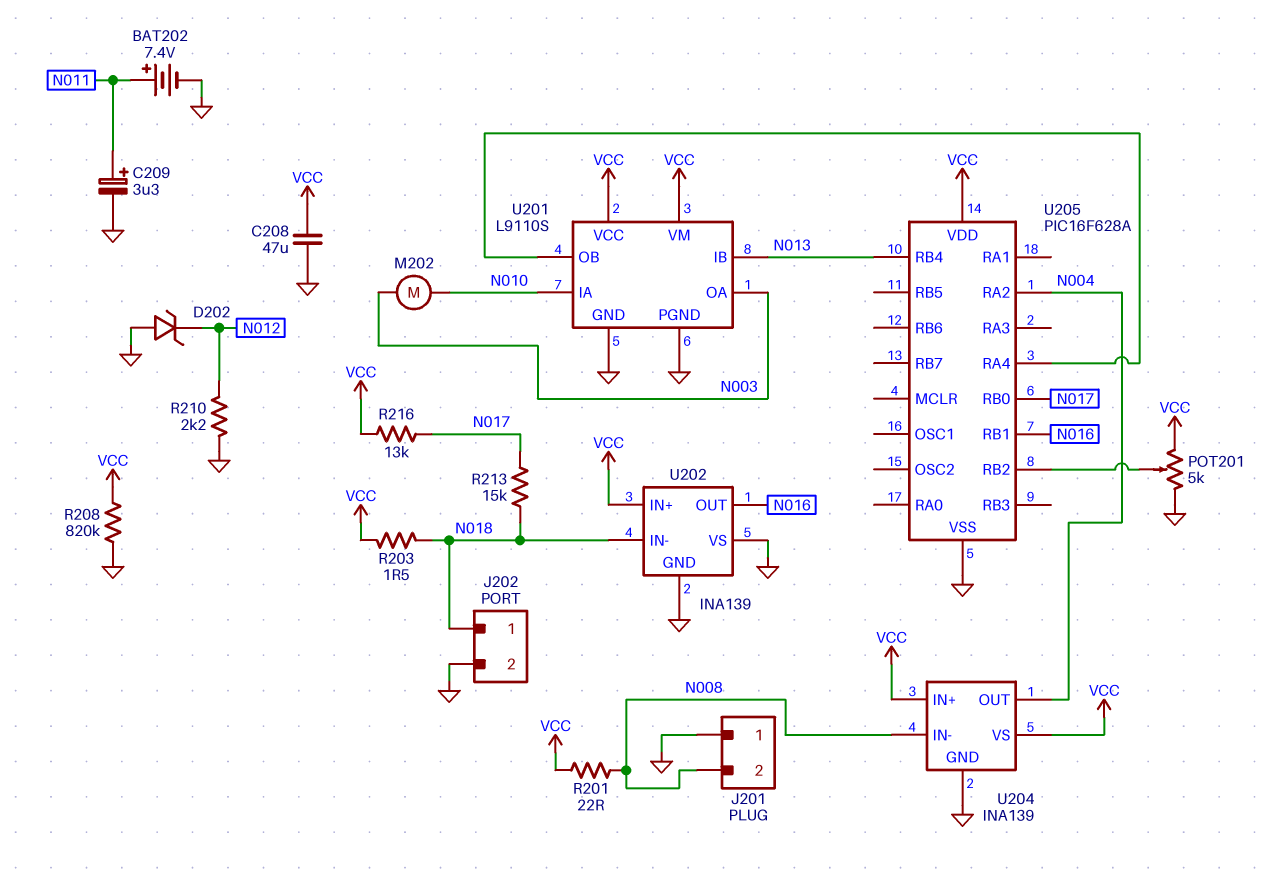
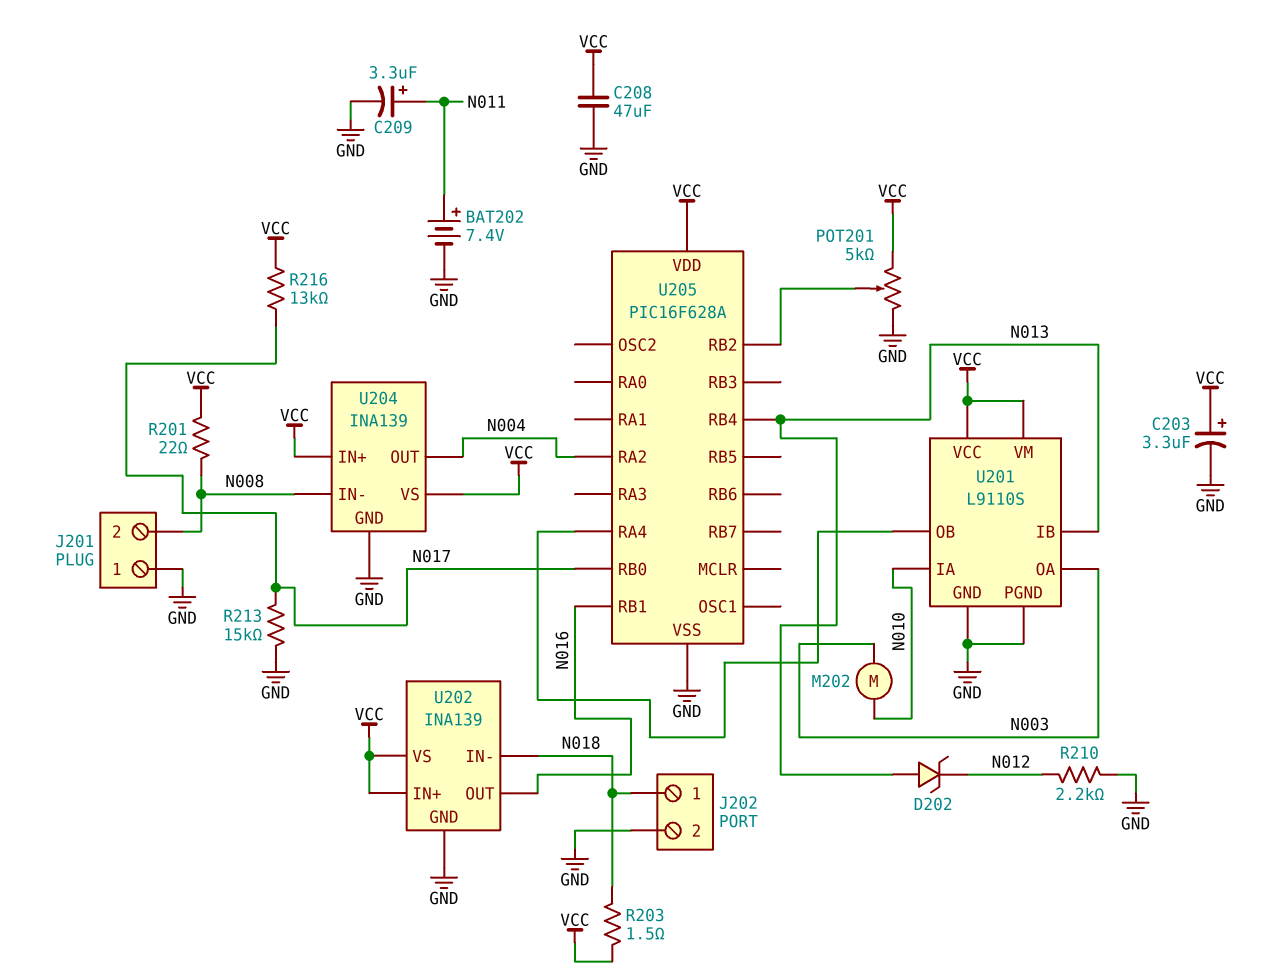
C203: none -> 3.3uF (plus VCC, minus GND)
D202: zener (A GND, K N012) -> zener (A N013, K N012)
R208: 820k (GND, VCC) -> none
R213: 15k (N017, N018) -> 15k (GND, N017)
U202 pin VS: GND -> VCC

